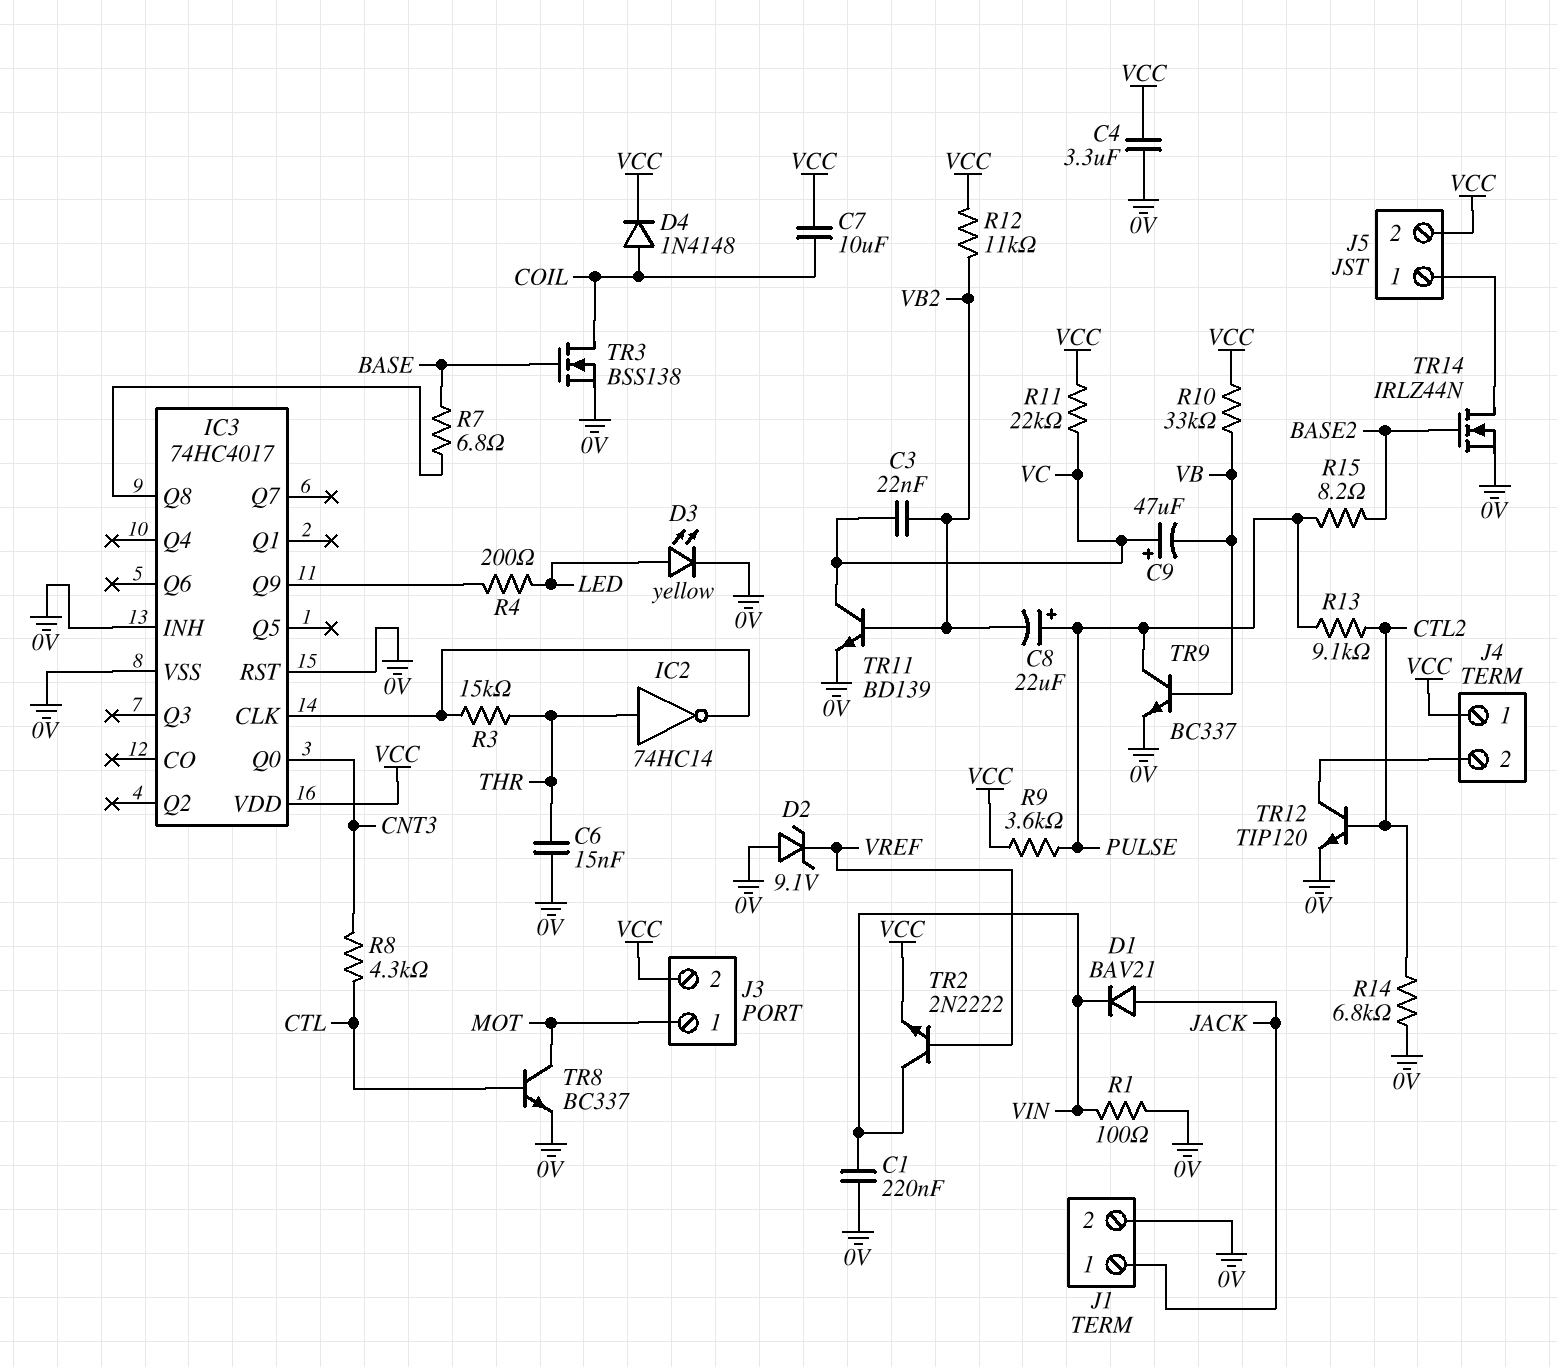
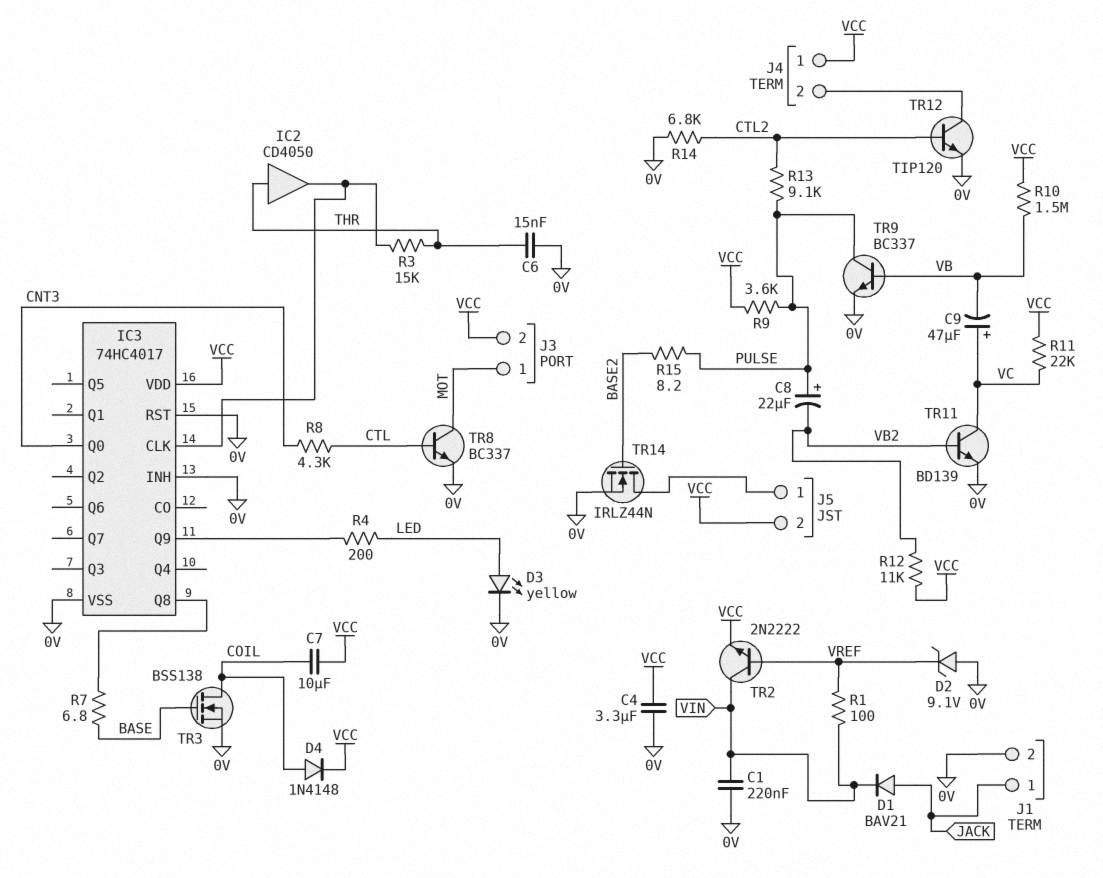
C3: 22nF (VB2, VC) -> none
IC2: NOT 74HC14 (in THR, out IC3/CLK) -> buffer CD4050 (in THR, out IC3/CLK)
R1: 100 (0V, VIN) -> 100 (VIN, VREF)
R10: 33k (VB, VCC) -> 1.5M (VB, VCC)

